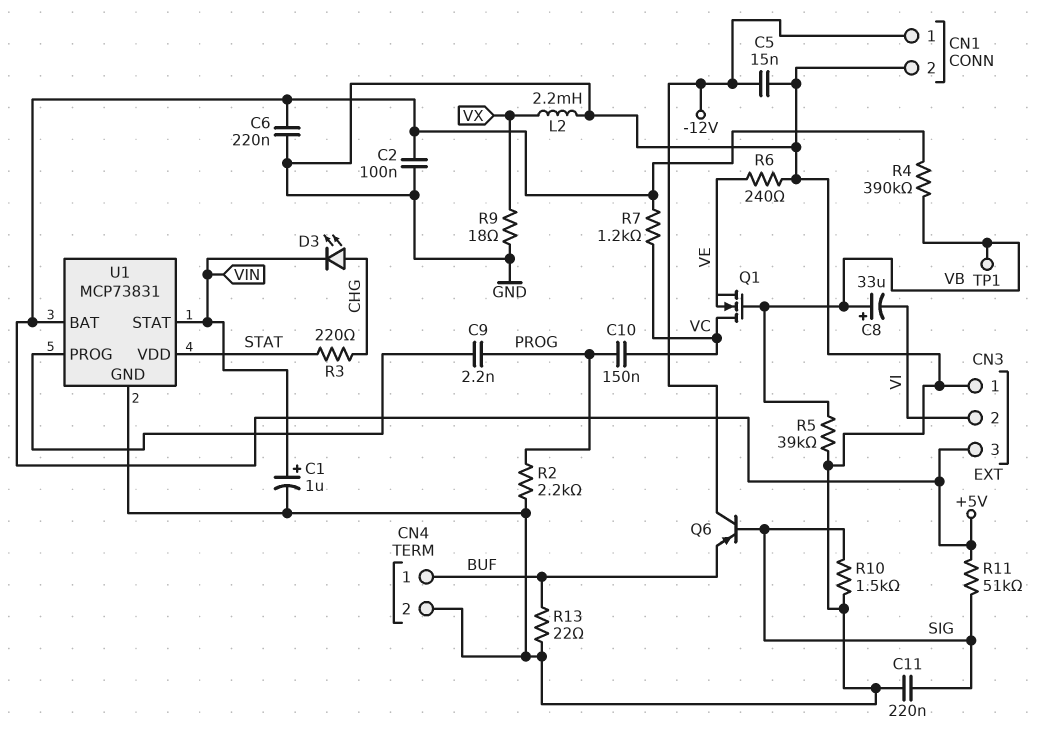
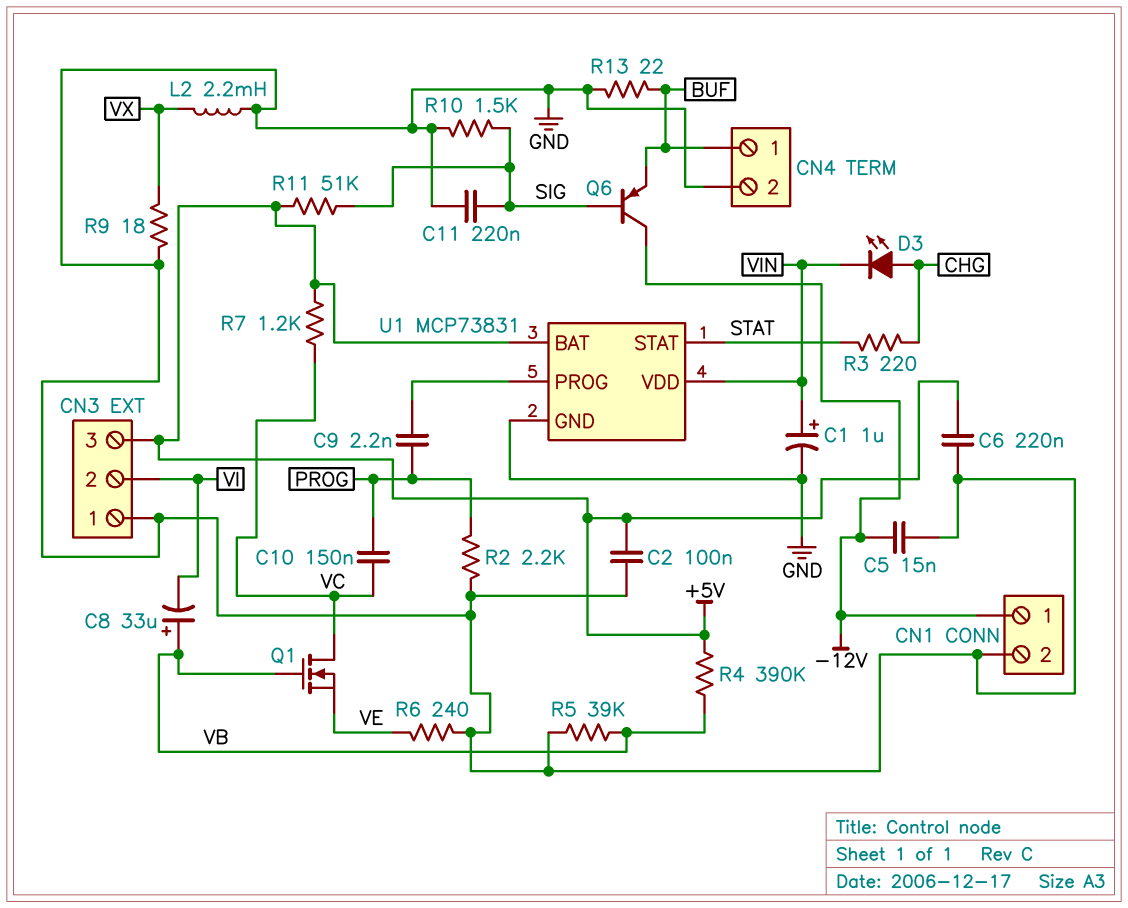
TP1: test point (VB) -> none
U1 pin STAT: VIN -> STAT
U1 pin VDD: STAT -> VIN

